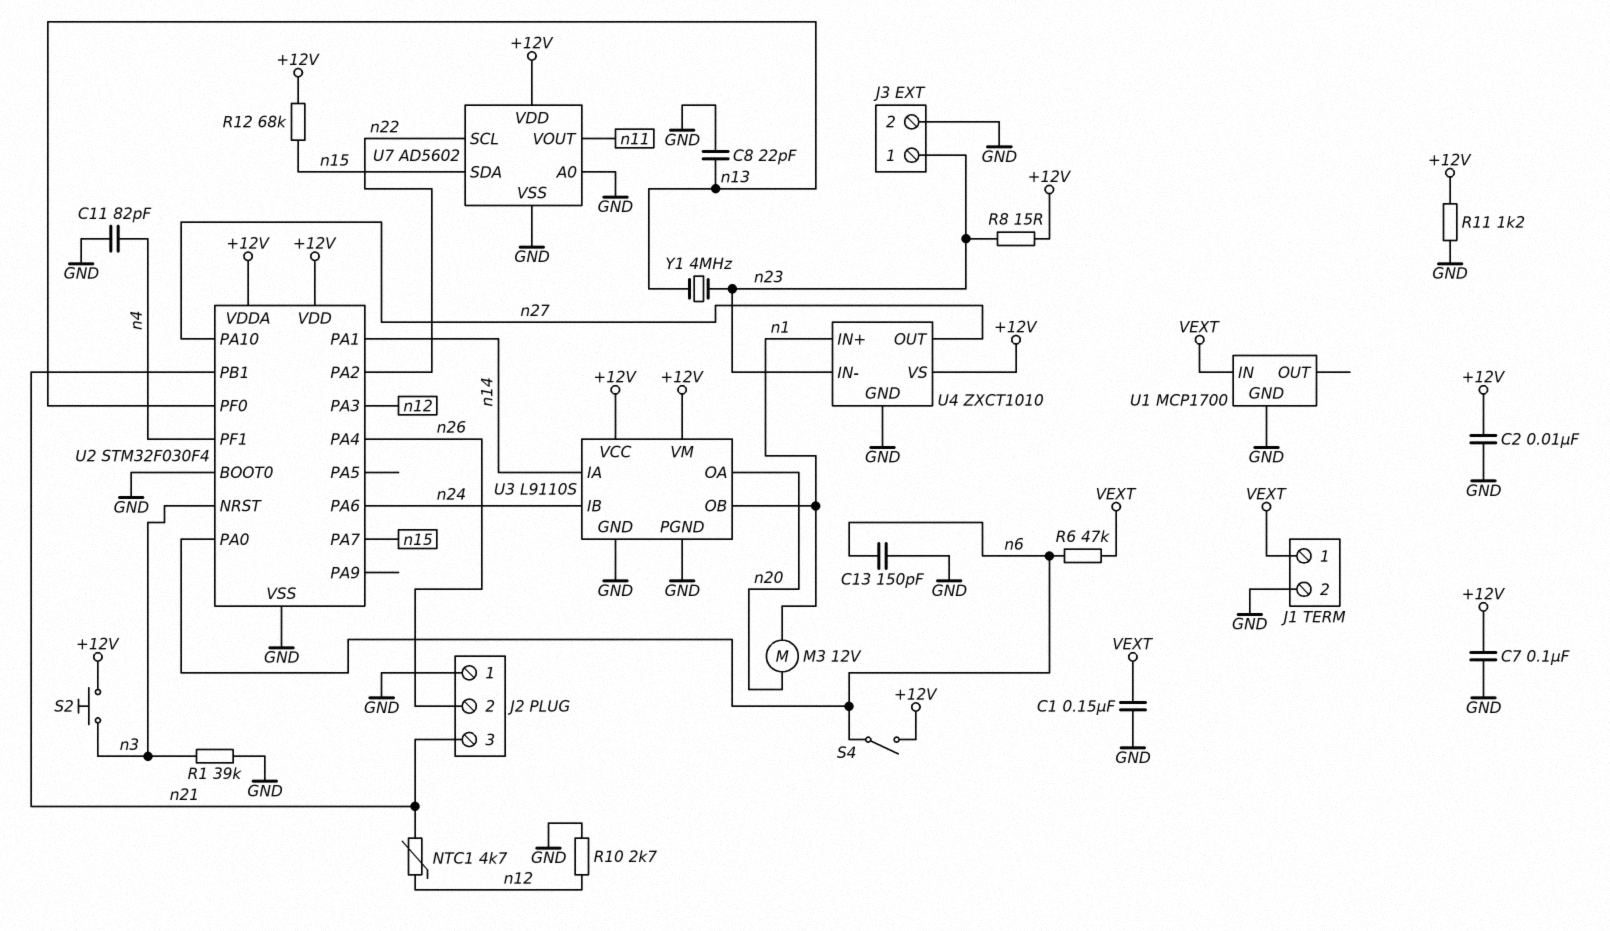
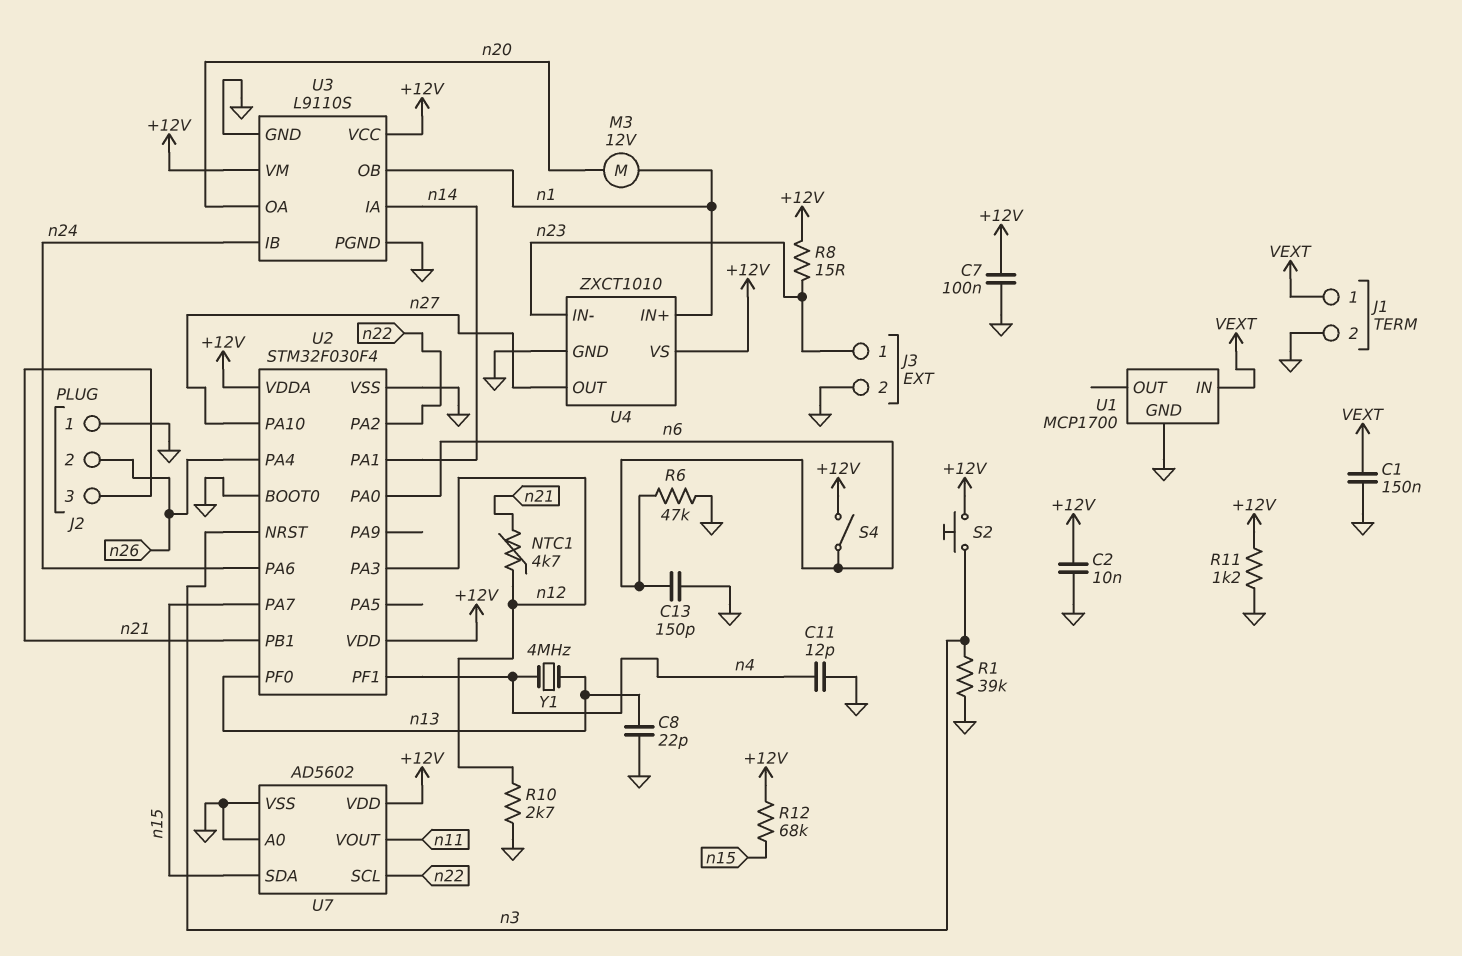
C11: 82pF (GND, n4) -> 12pF (GND, n4)
R6: 47k (VEXT, n6) -> 47k (GND, n6)
Y1: 4MHz (n13, n23) -> 4MHz (n4, n13)

